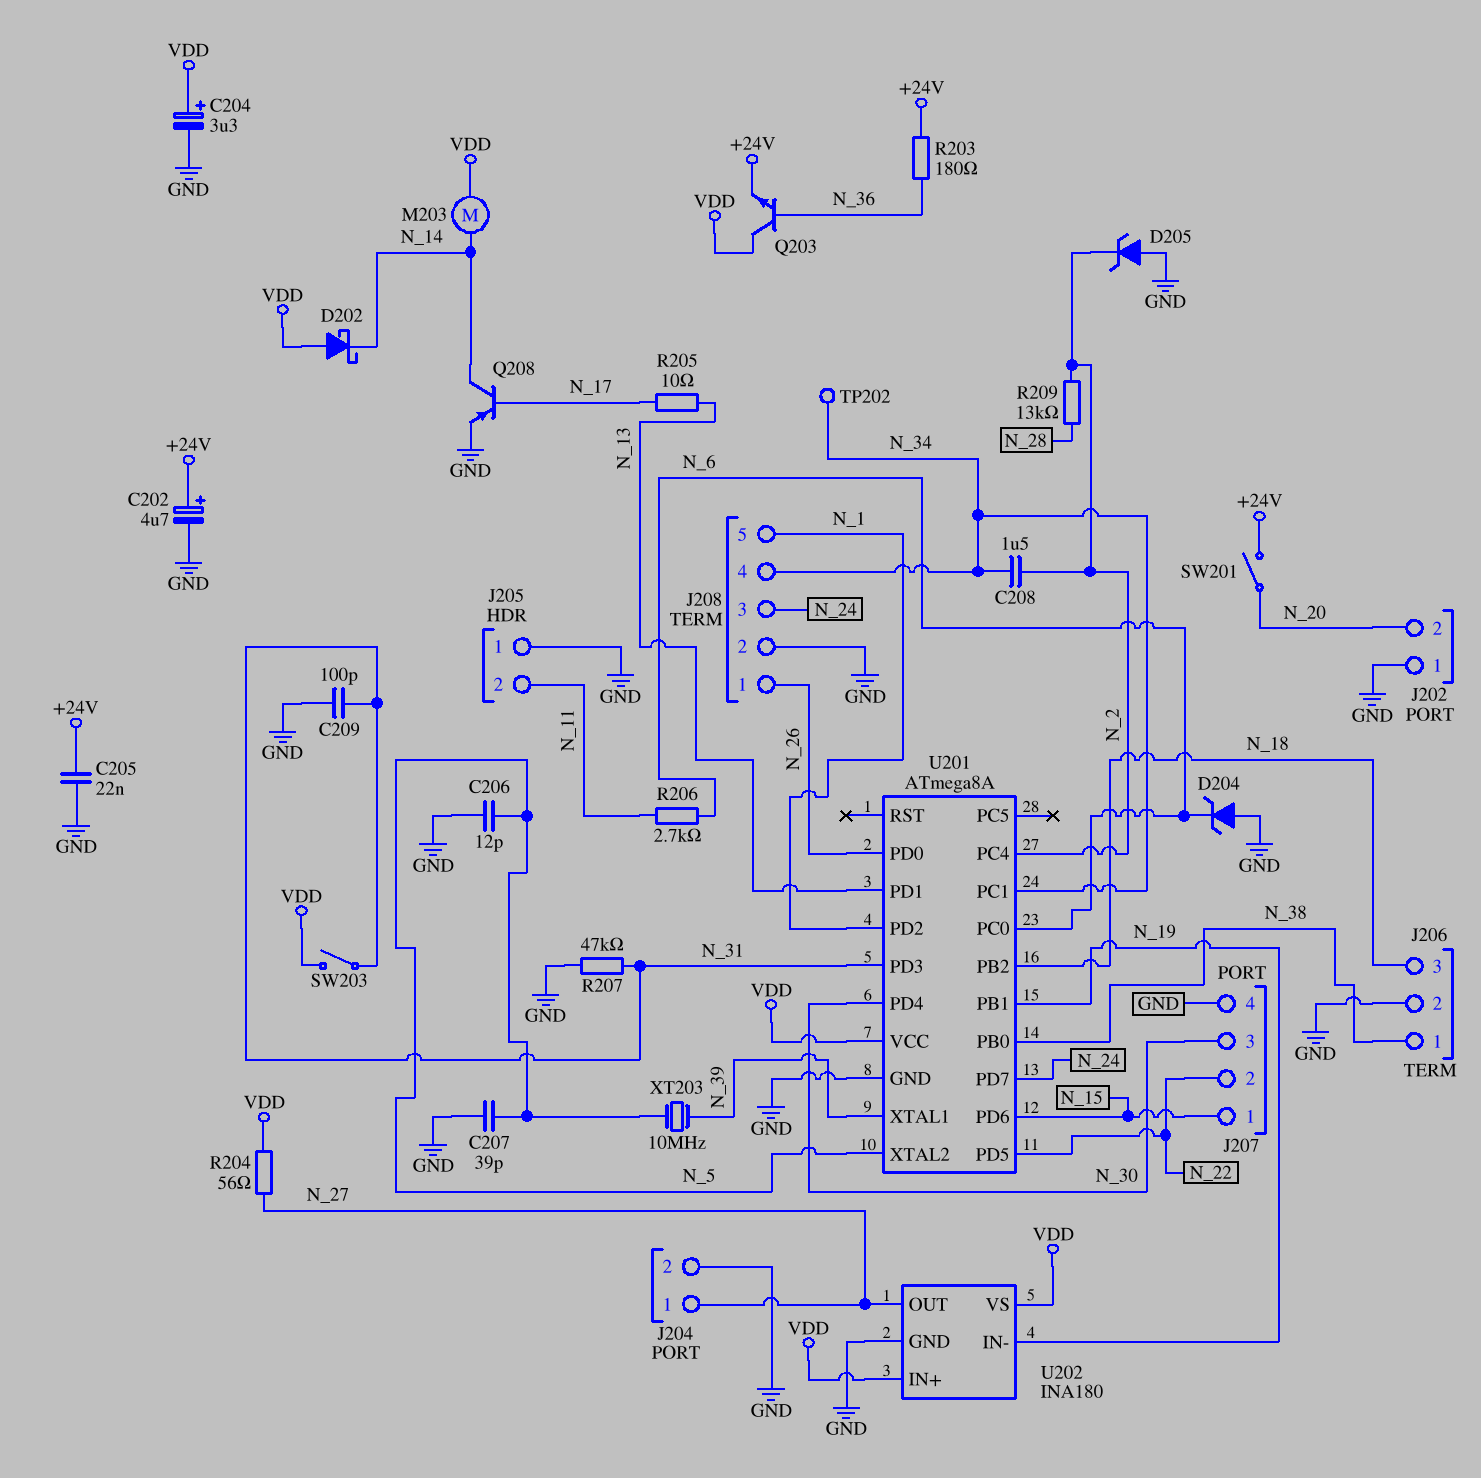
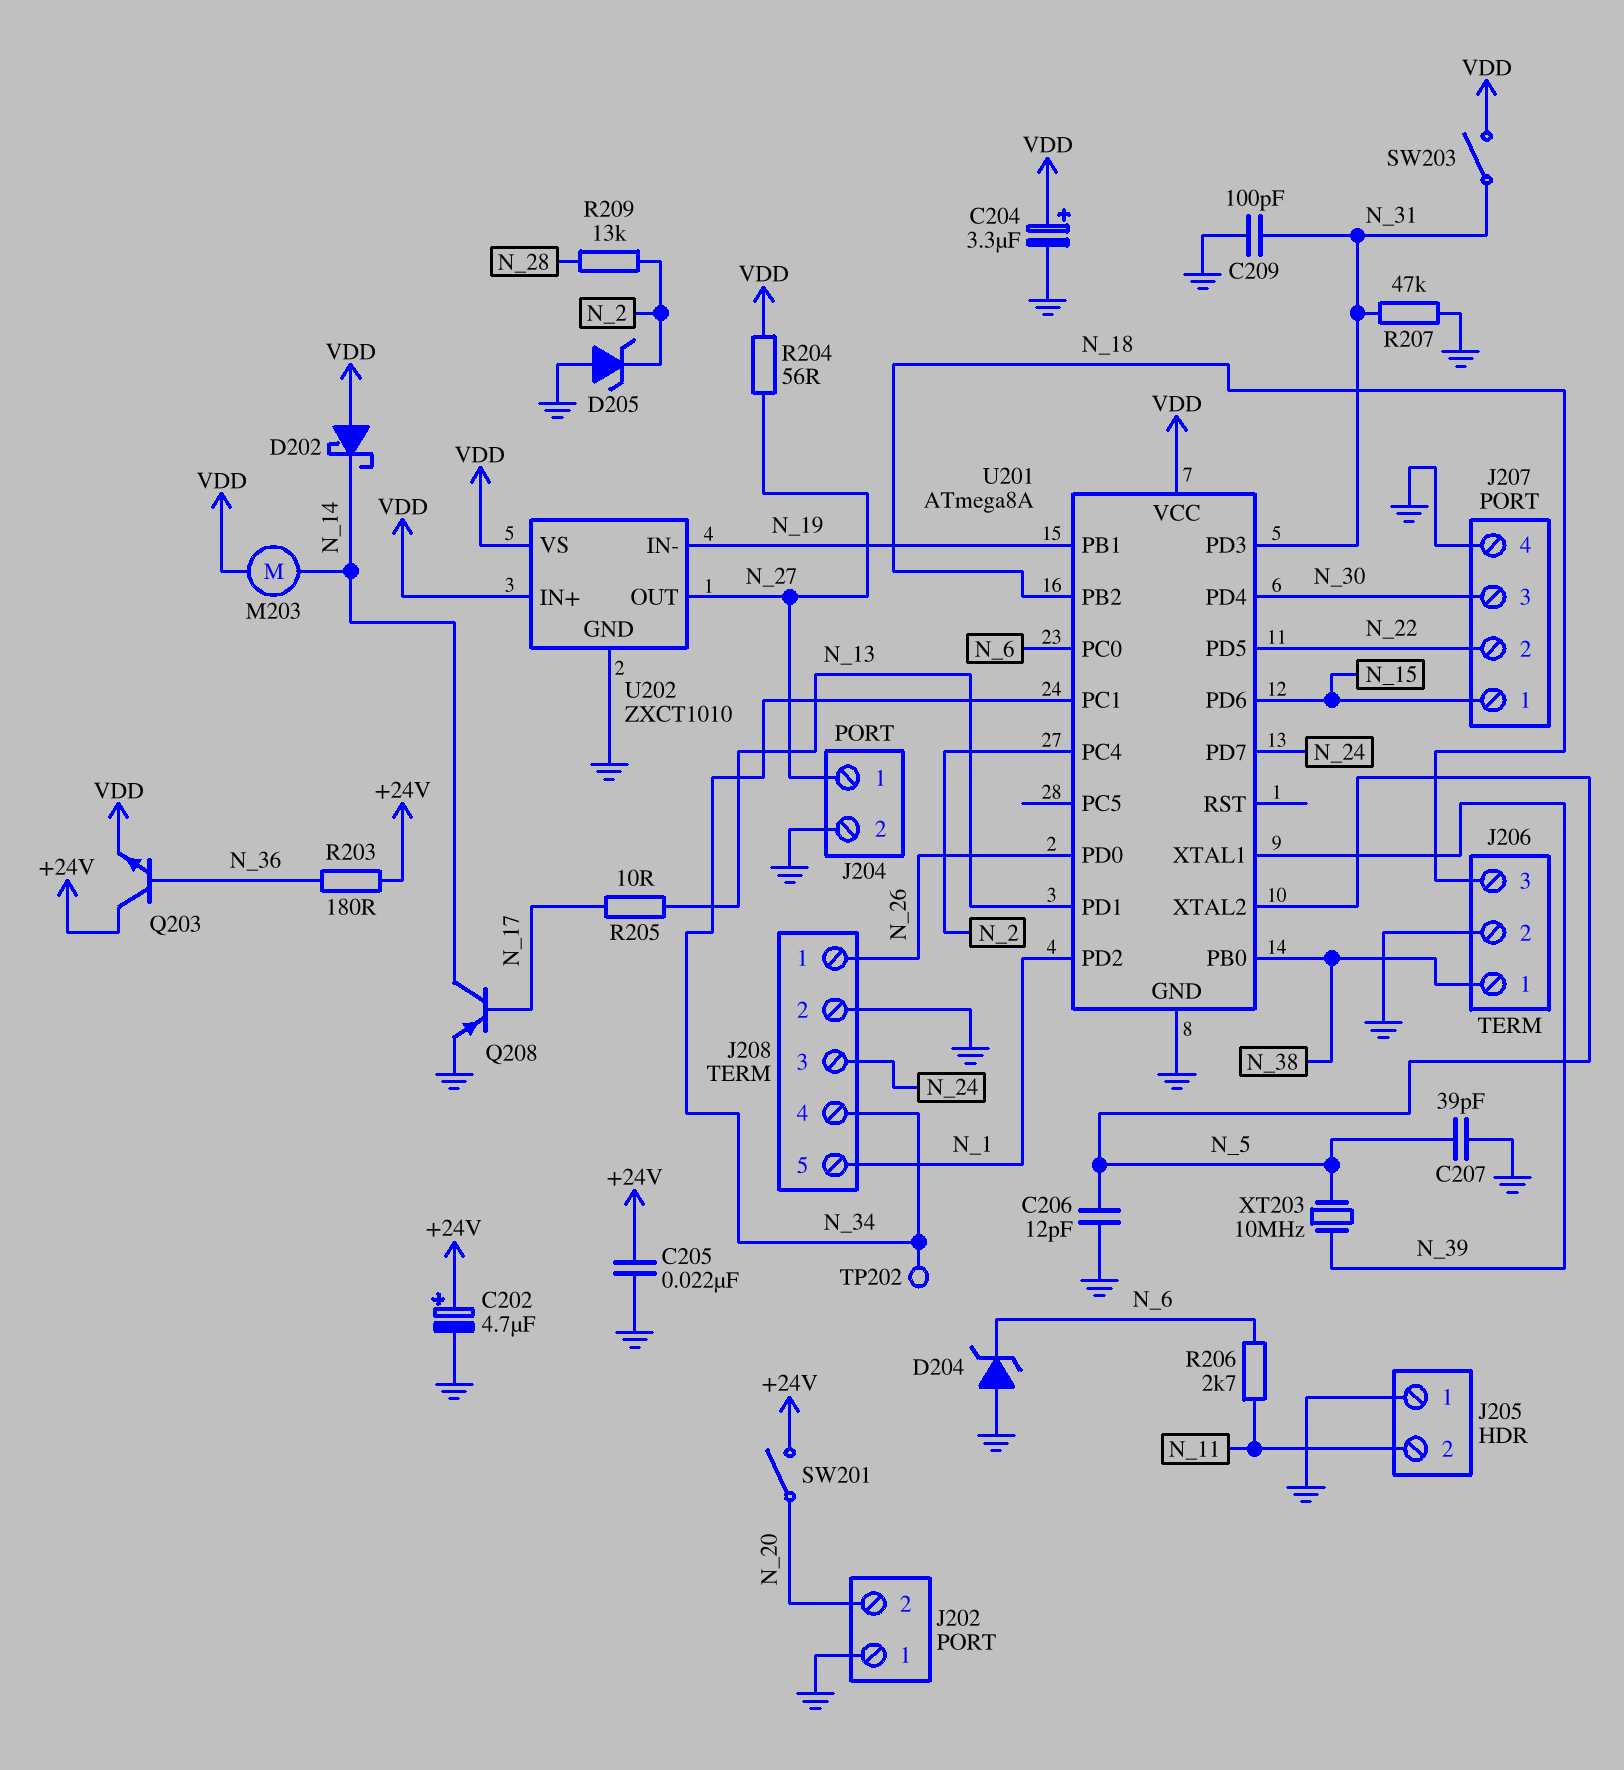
C208: 1.5uF (N_2, N_34) -> none
Q203: NPN (B N_36, C VDD, E +24V) -> NPN (B N_36, C +24V, E VDD)
U202: INA180 -> ZXCT1010

